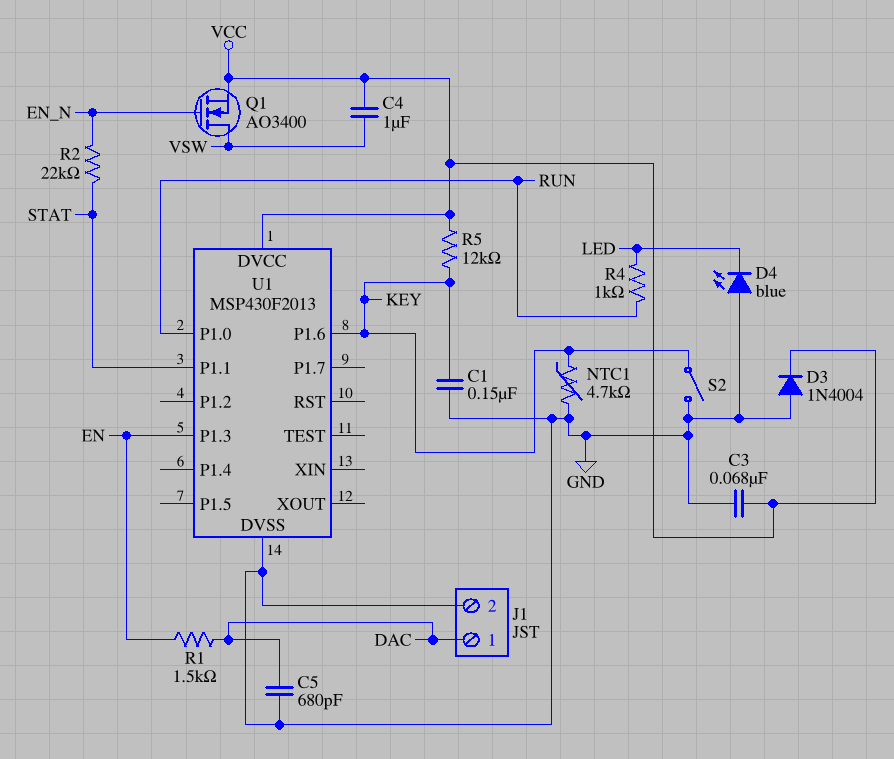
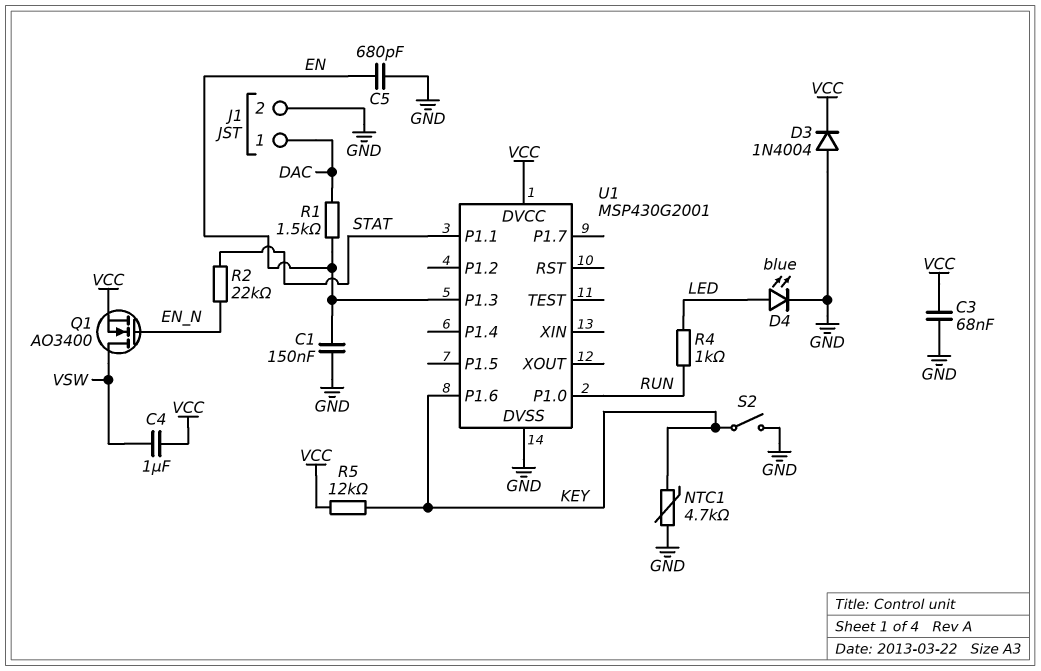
C1: 150nF (GND, KEY) -> 150nF (EN, GND)
C5: 680pF (DAC, GND) -> 680pF (EN, GND)
D4: LED blue (A GND, K LED) -> LED blue (A LED, K GND)
U1: MSP430F2013 -> MSP430G2001

